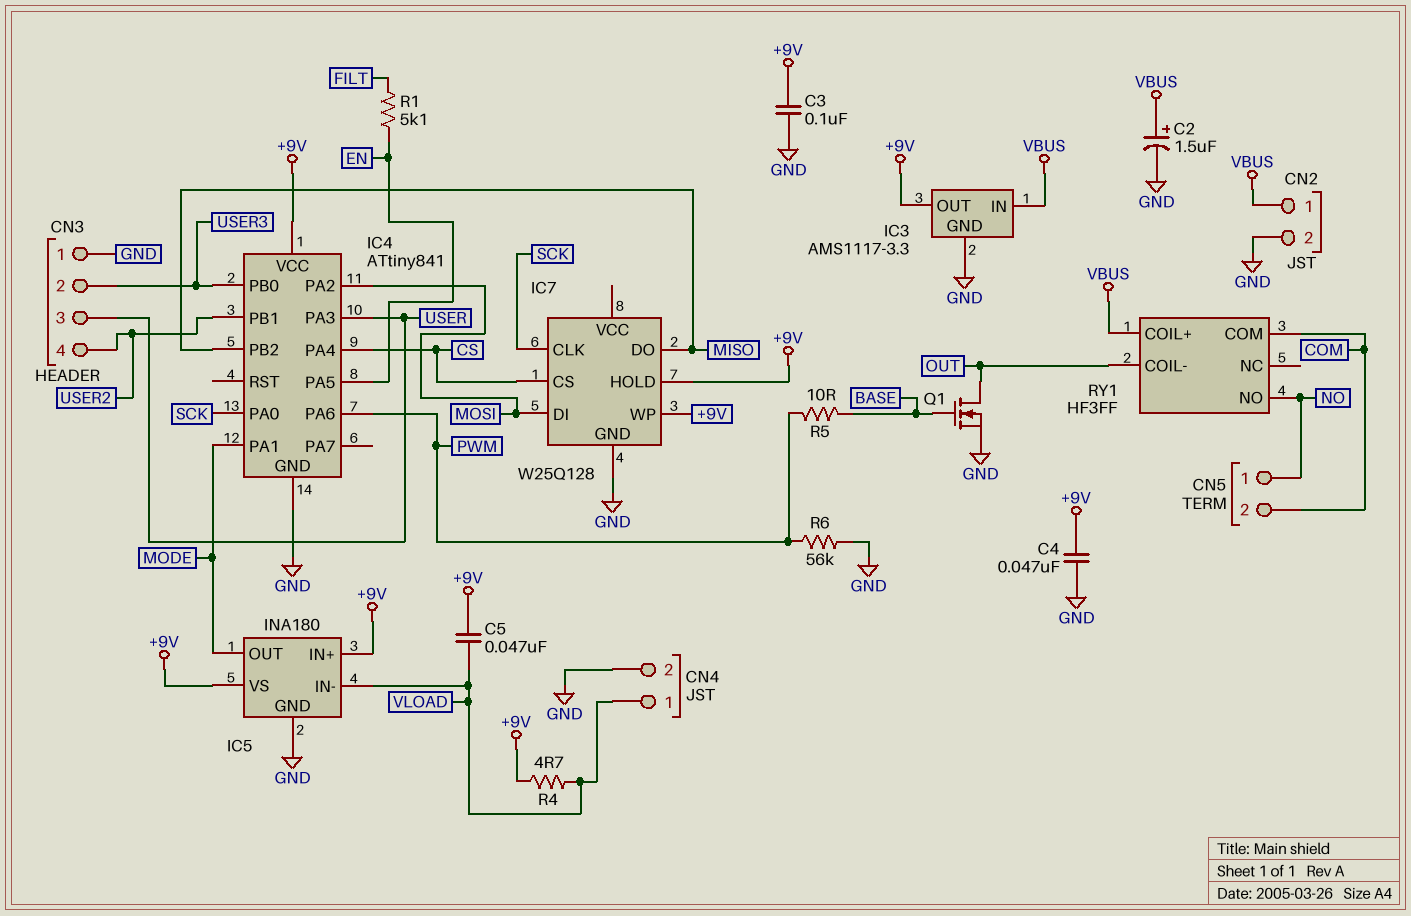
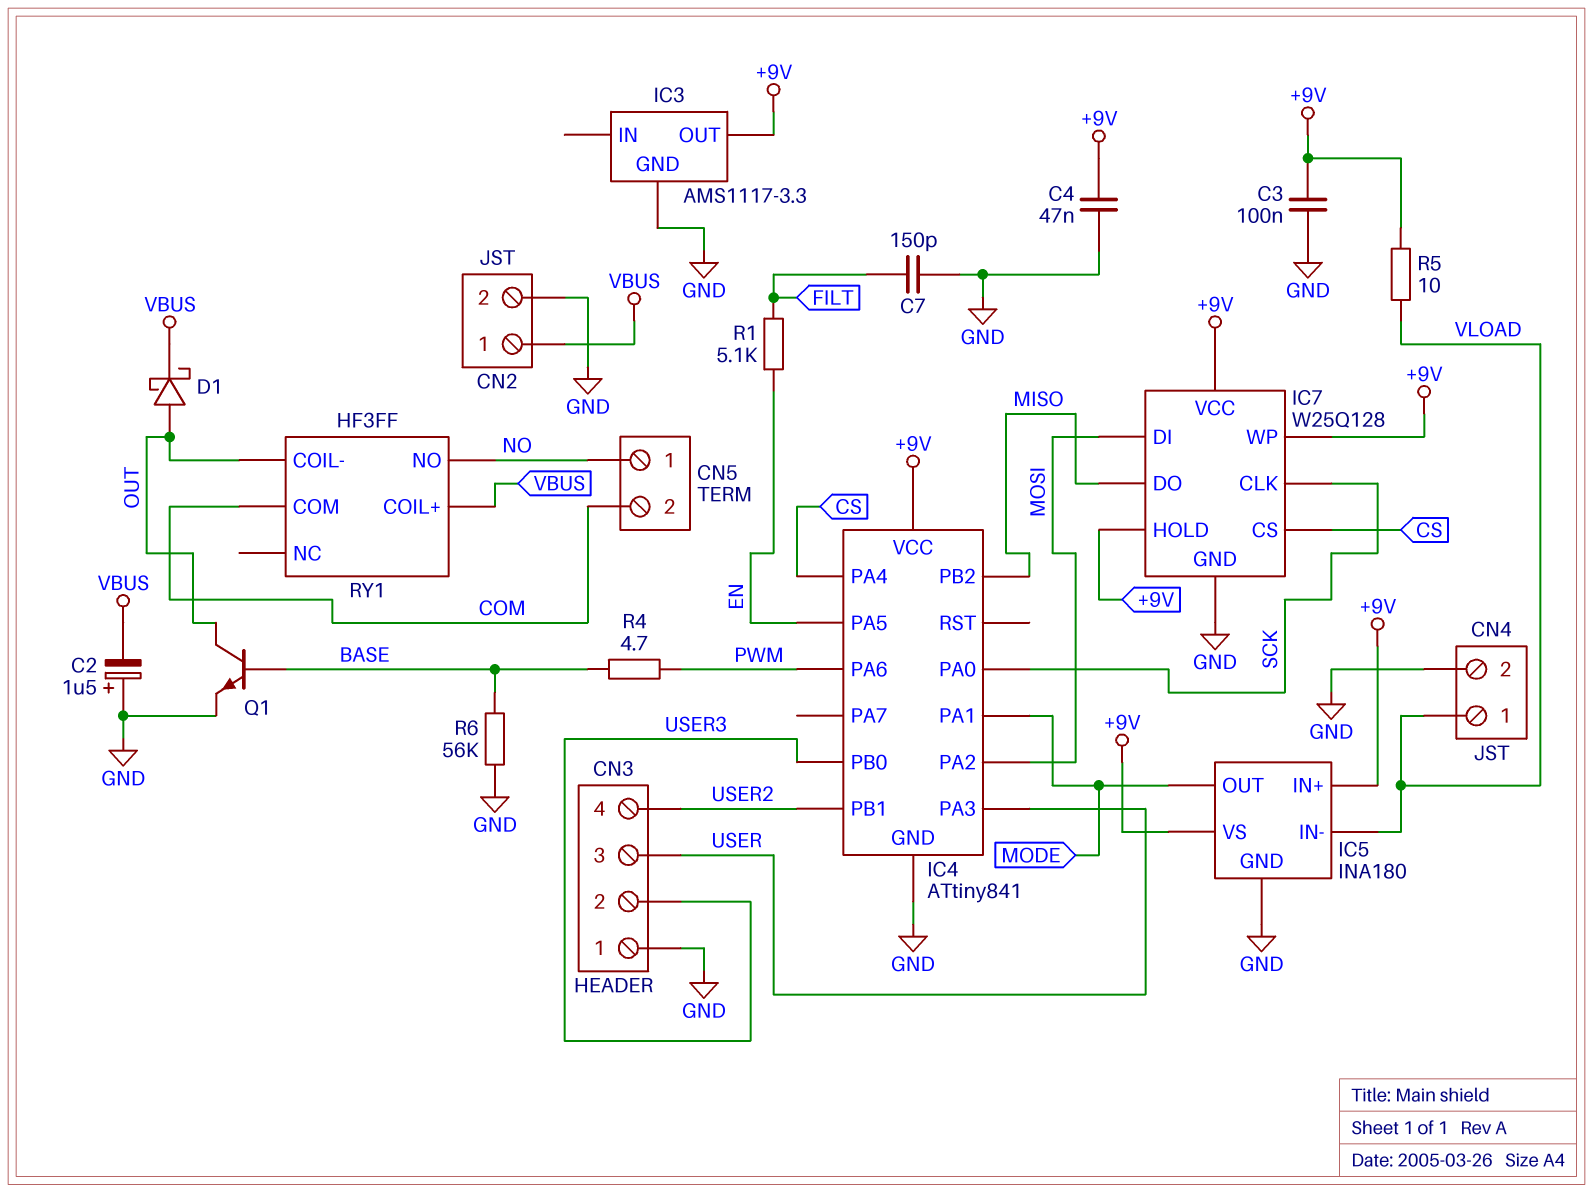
C2: 1.5uF (plus VBUS, minus GND) -> 1.5uF (plus GND, minus VBUS)
C5: 47nF (+9V, VLOAD) -> none
C7: none -> 150pF (FILT, GND)
D1: none -> schottky (A OUT, K VBUS)
IC3 pin IN: VBUS -> none
IC7 pin VCC: none -> +9V
Q1: NMOS (G BASE, D OUT, S GND) -> NPN (B BASE, C OUT, E GND)
R4: 4.7 (+9V, VLOAD) -> 4.7 (BASE, PWM)
R5: 10 (BASE, PWM) -> 10 (+9V, VLOAD)
R6: 56k (GND, PWM) -> 56k (BASE, GND)

